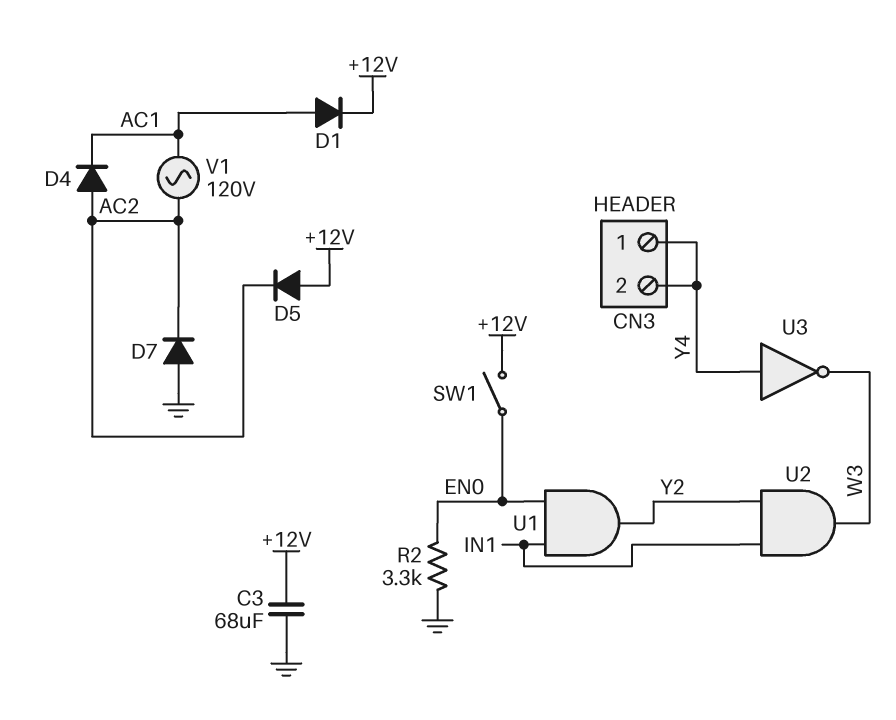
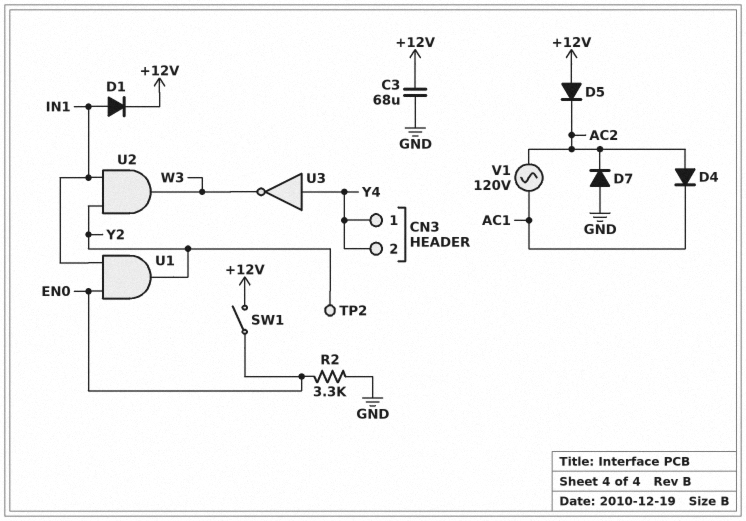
D1: diode (A AC1, K +12V) -> diode (A IN1, K +12V)
TP2: none -> test point (Y2)

